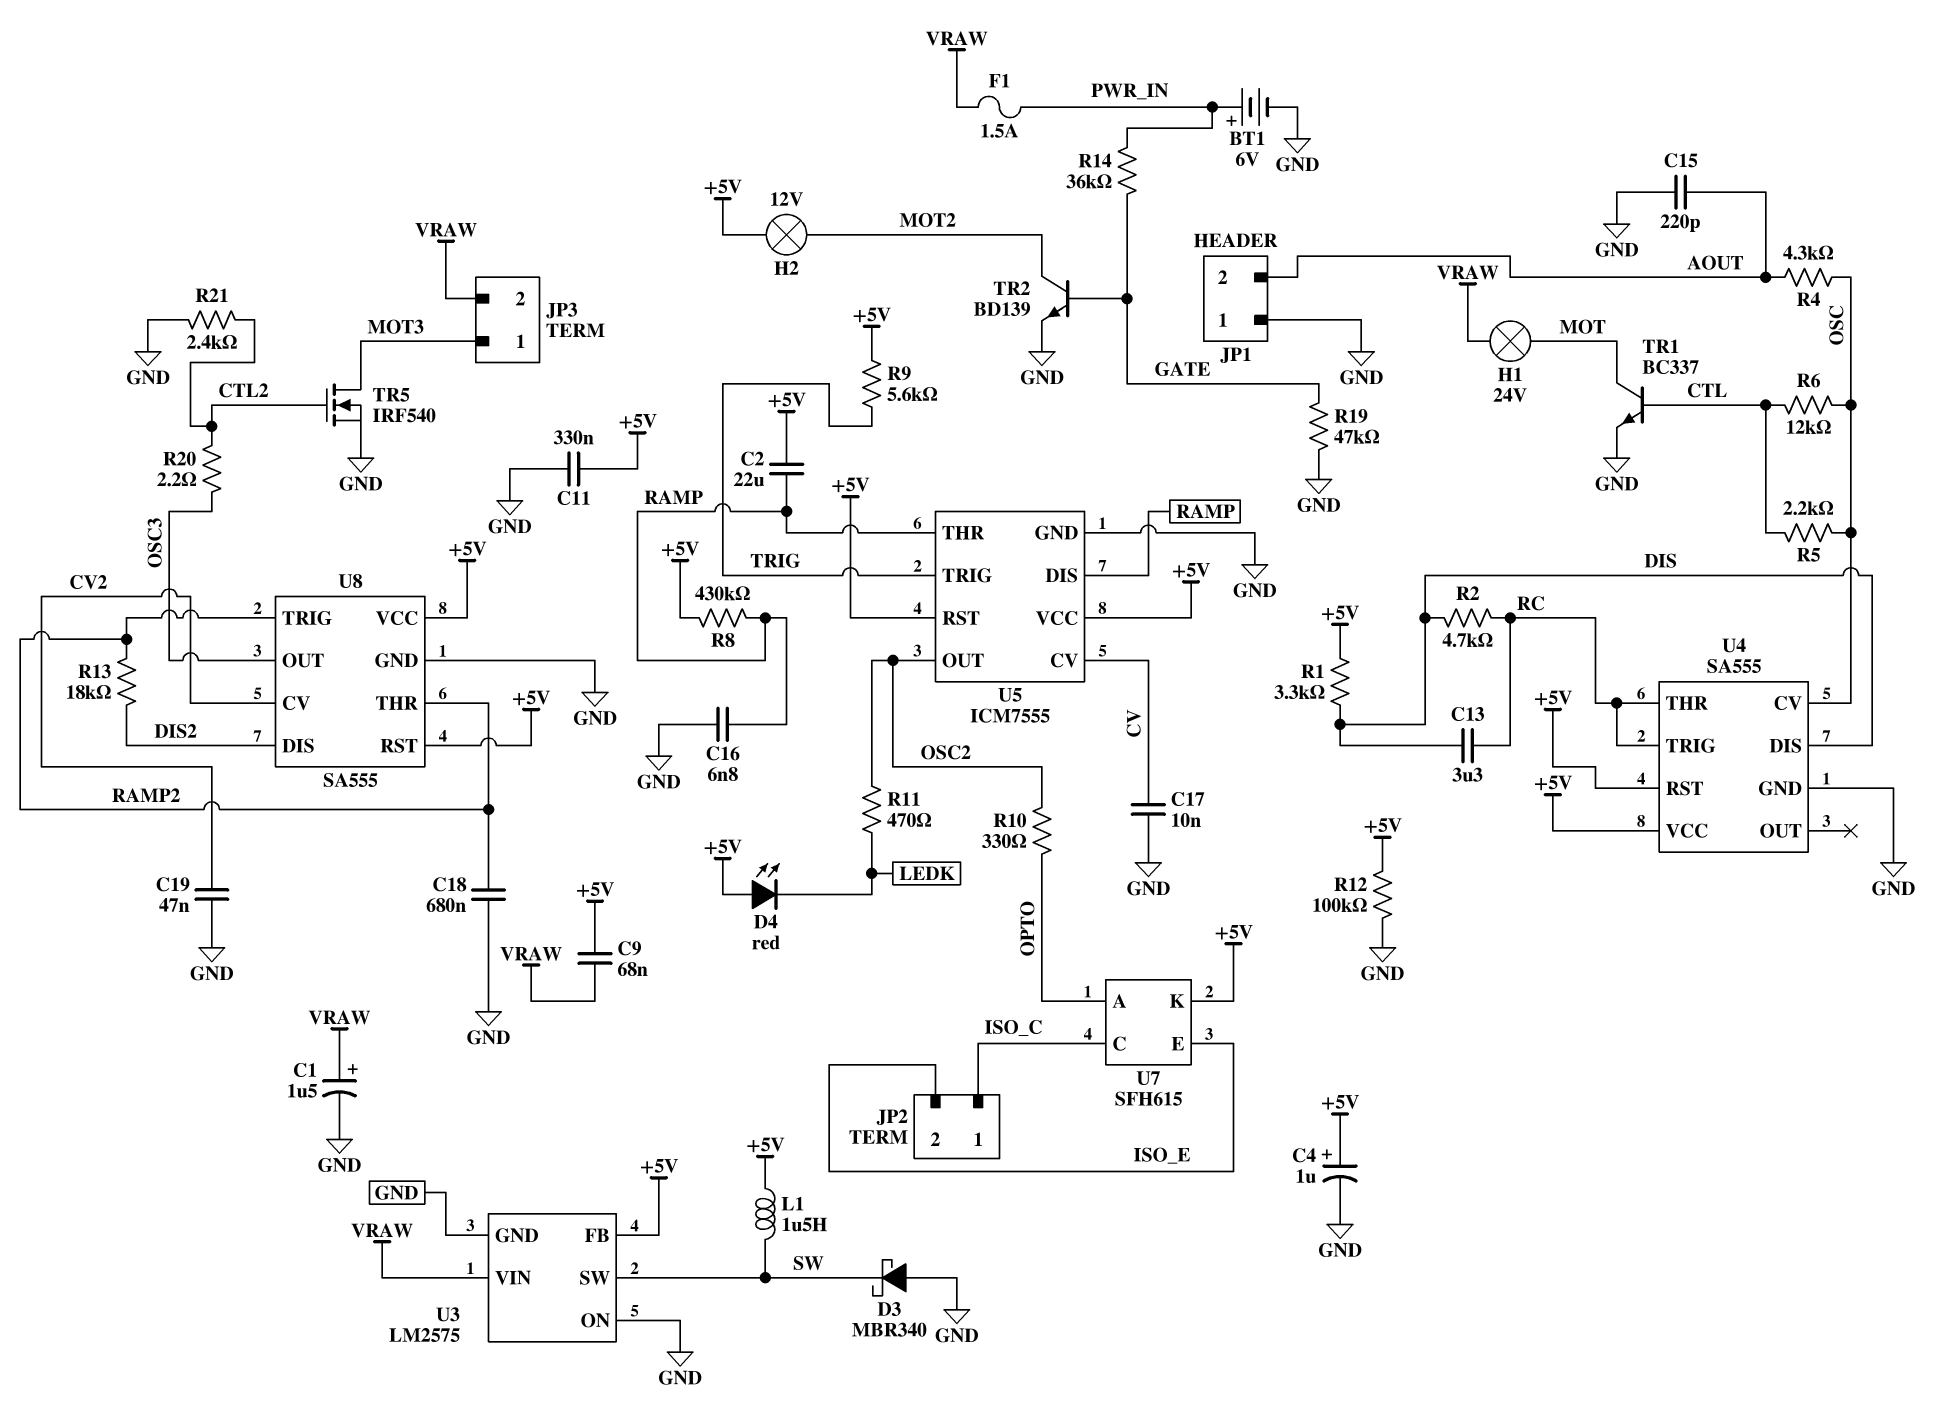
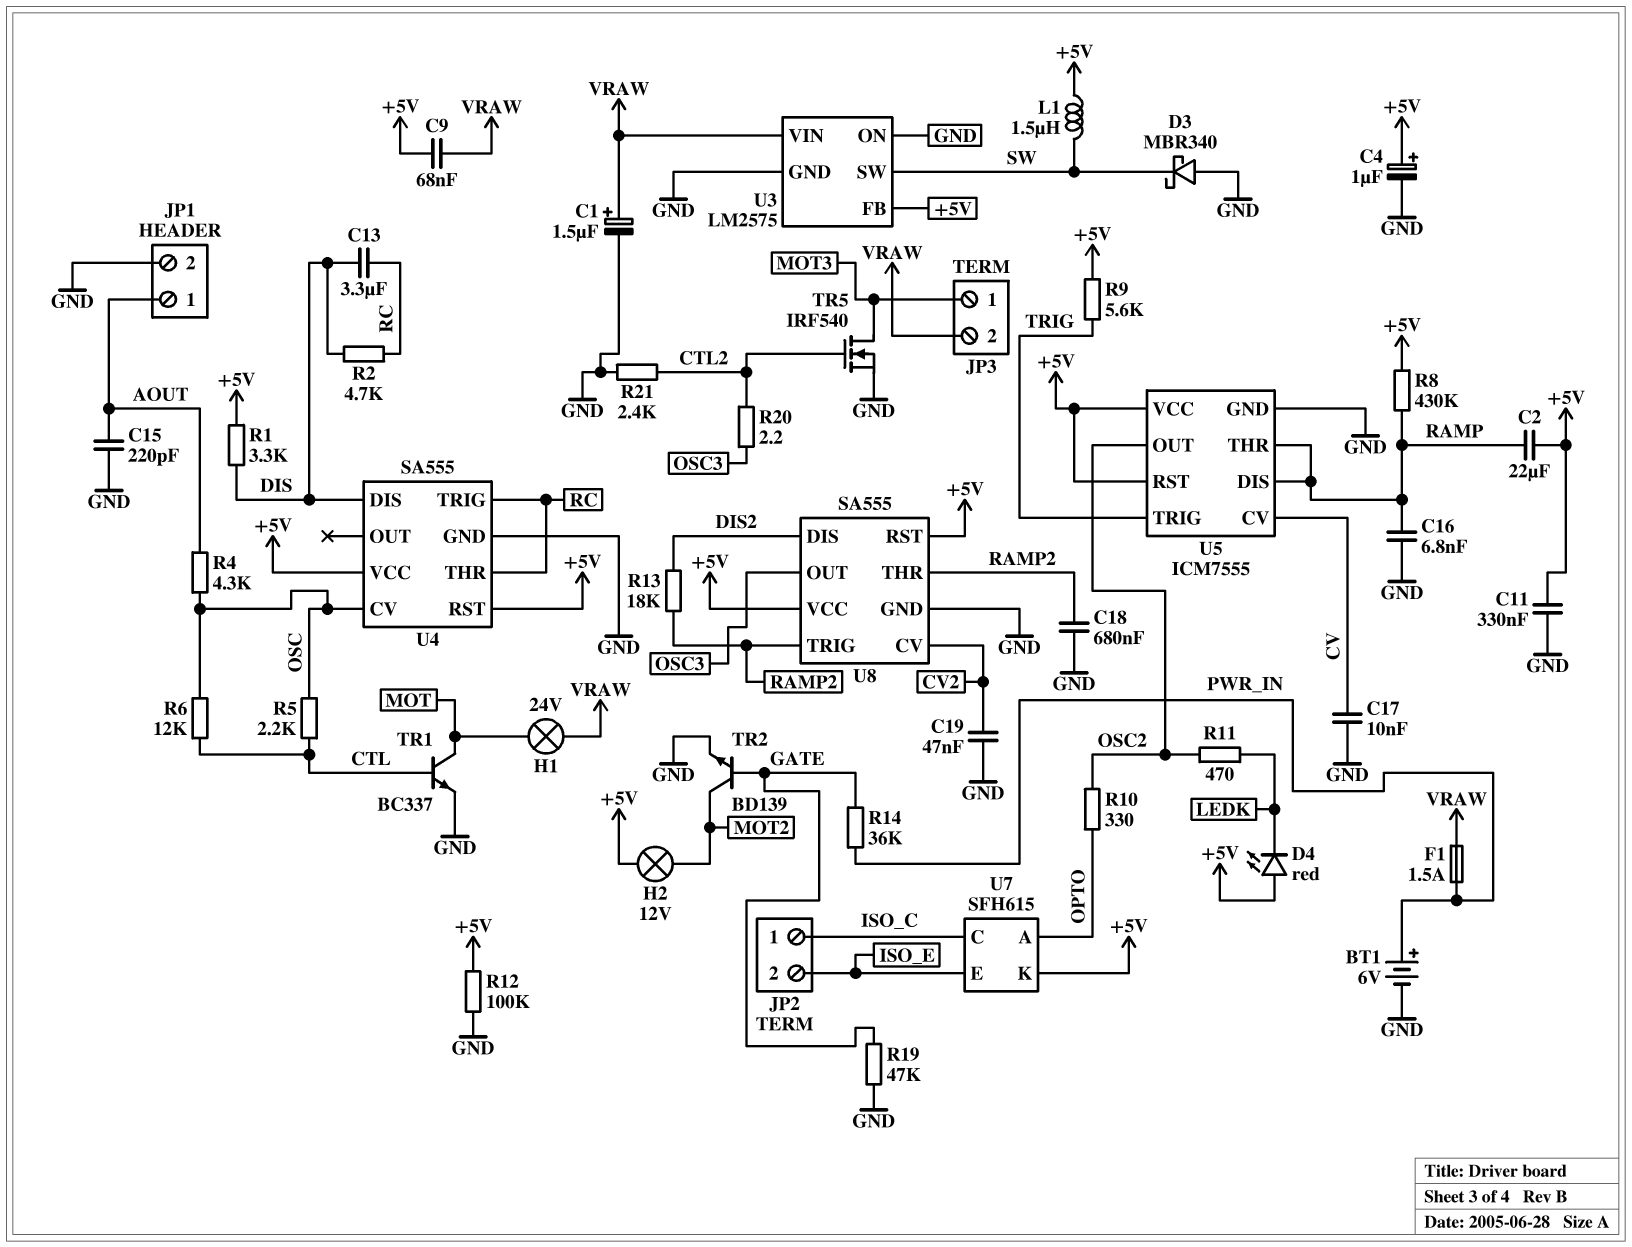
JP1 pin 1: GND -> AOUT
JP1 pin 2: AOUT -> GND

